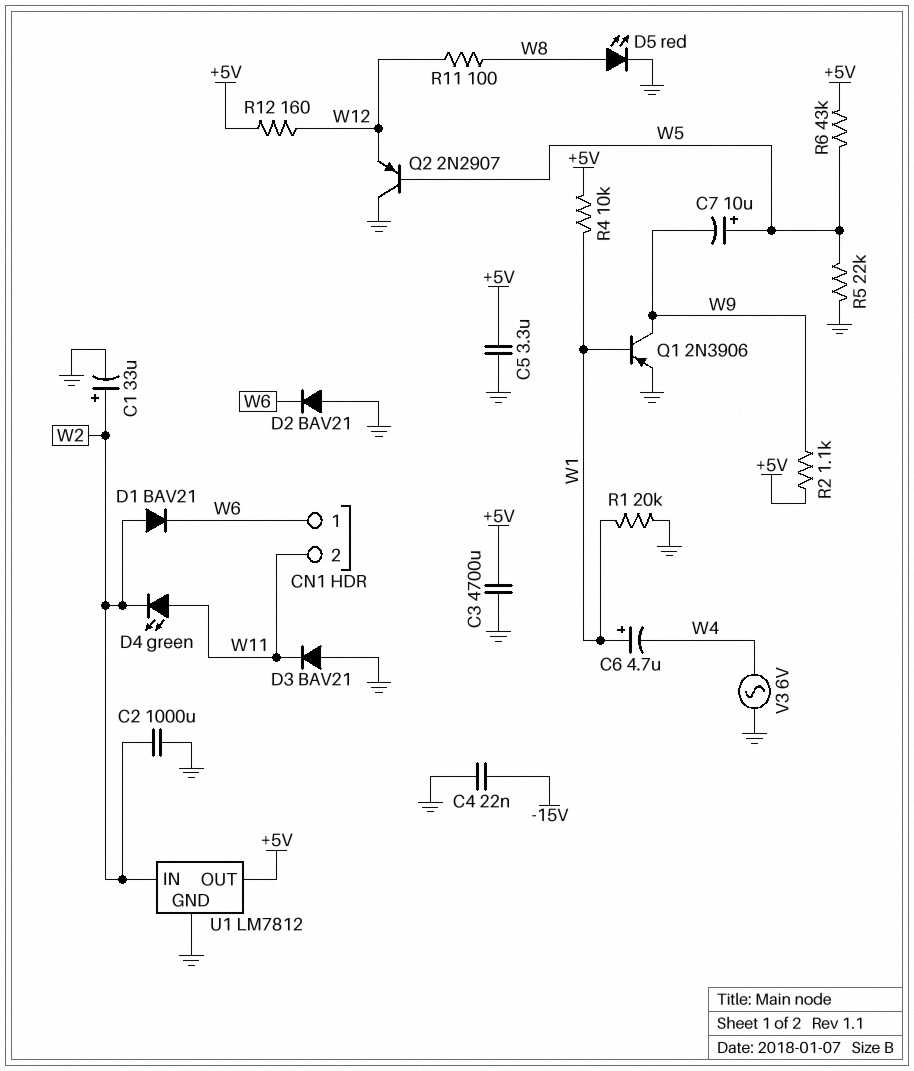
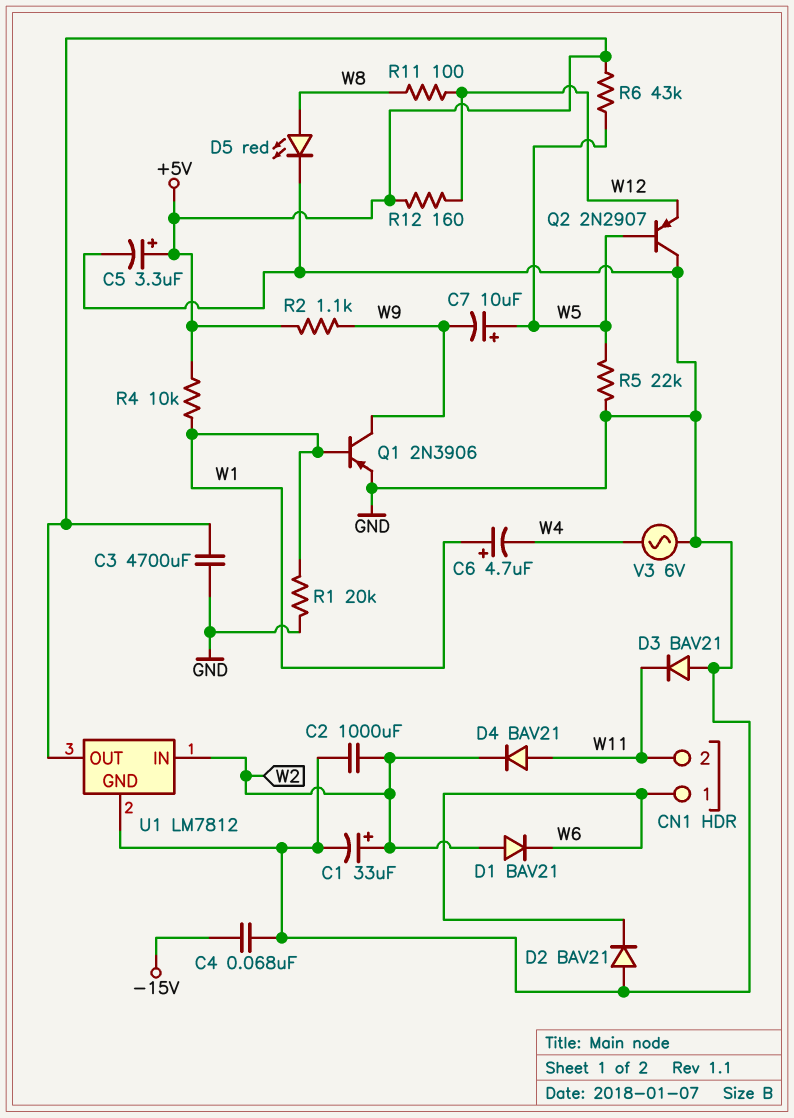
C4: 22nF (-15V, GND) -> 68nF (-15V, GND)
C5: 3.3uF (+5V, GND) -> 3.3uF (plus +5V, minus GND)
D4: LED green (A W11, K W2) -> diode BAV21 (A W11, K W2)

